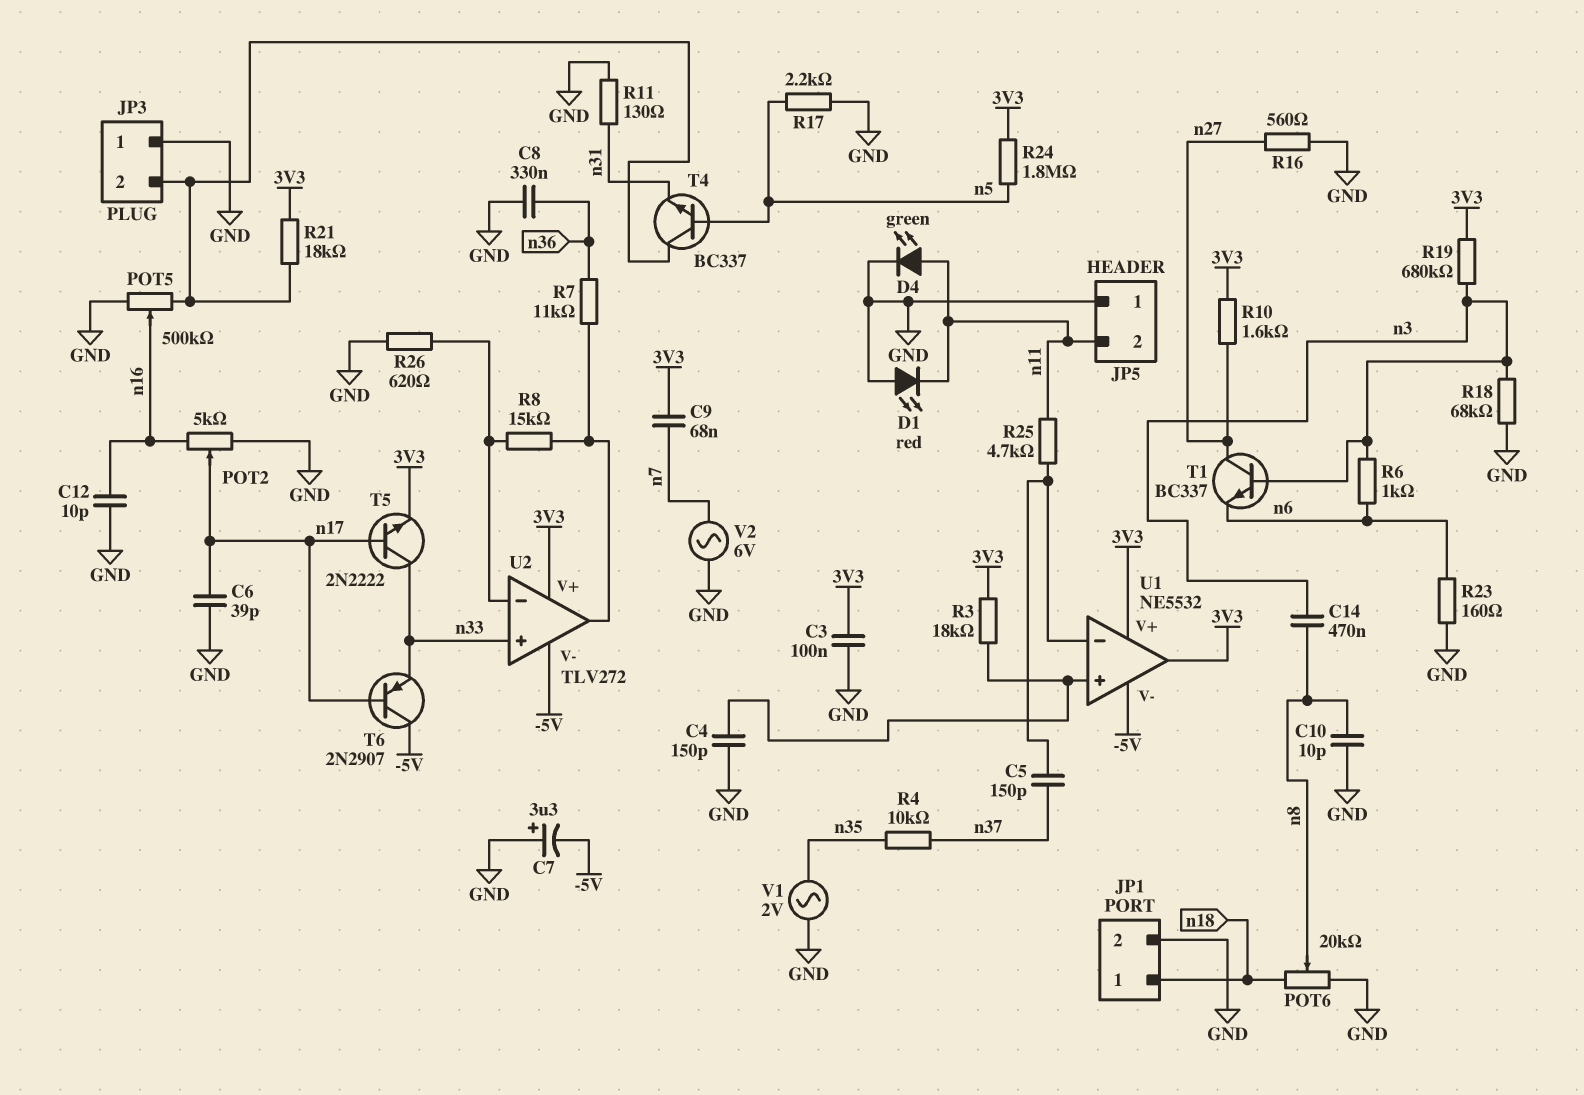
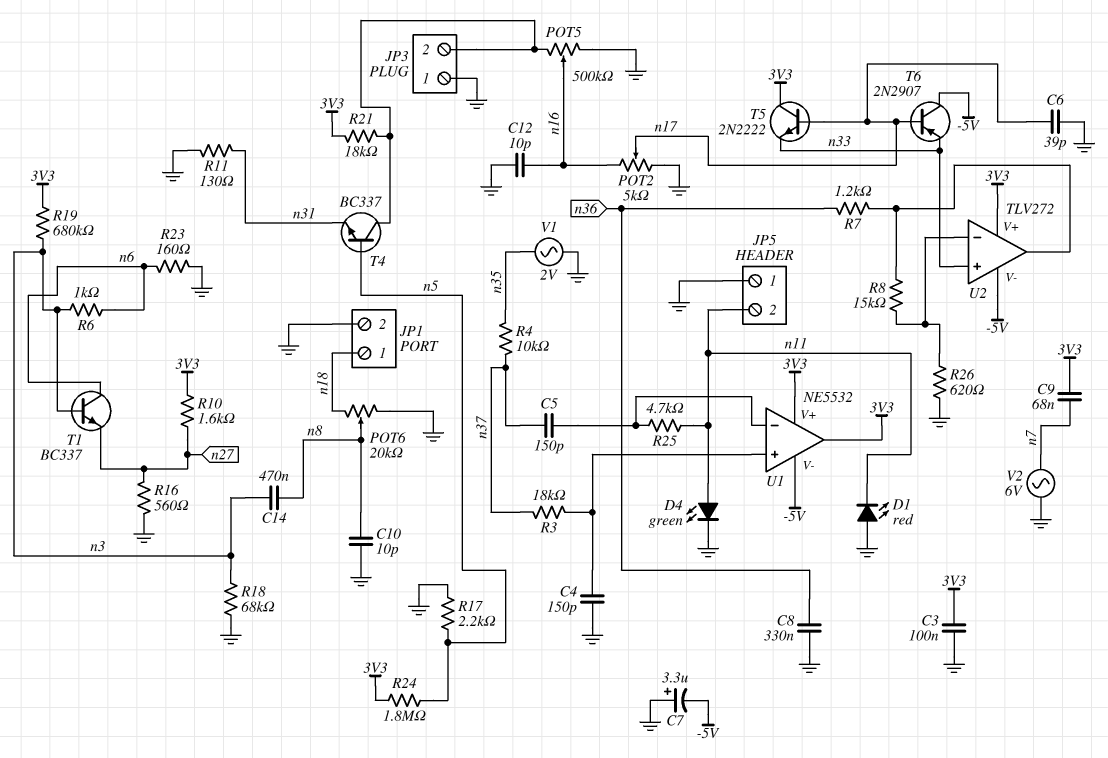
R3: 18k (3V3, U1/in+) -> 18k (U1/in+, n37)
R7: 11k (U2/out, n36) -> 1.2k (U2/out, n36)
T1: NPN BC337 (B n3, C n27, E n6) -> NPN BC337 (B n3, C n6, E n27)
T5: NPN 2N2222 (B n17, C n33, E 3V3) -> NPN 2N2222 (B n17, C 3V3, E n33)

